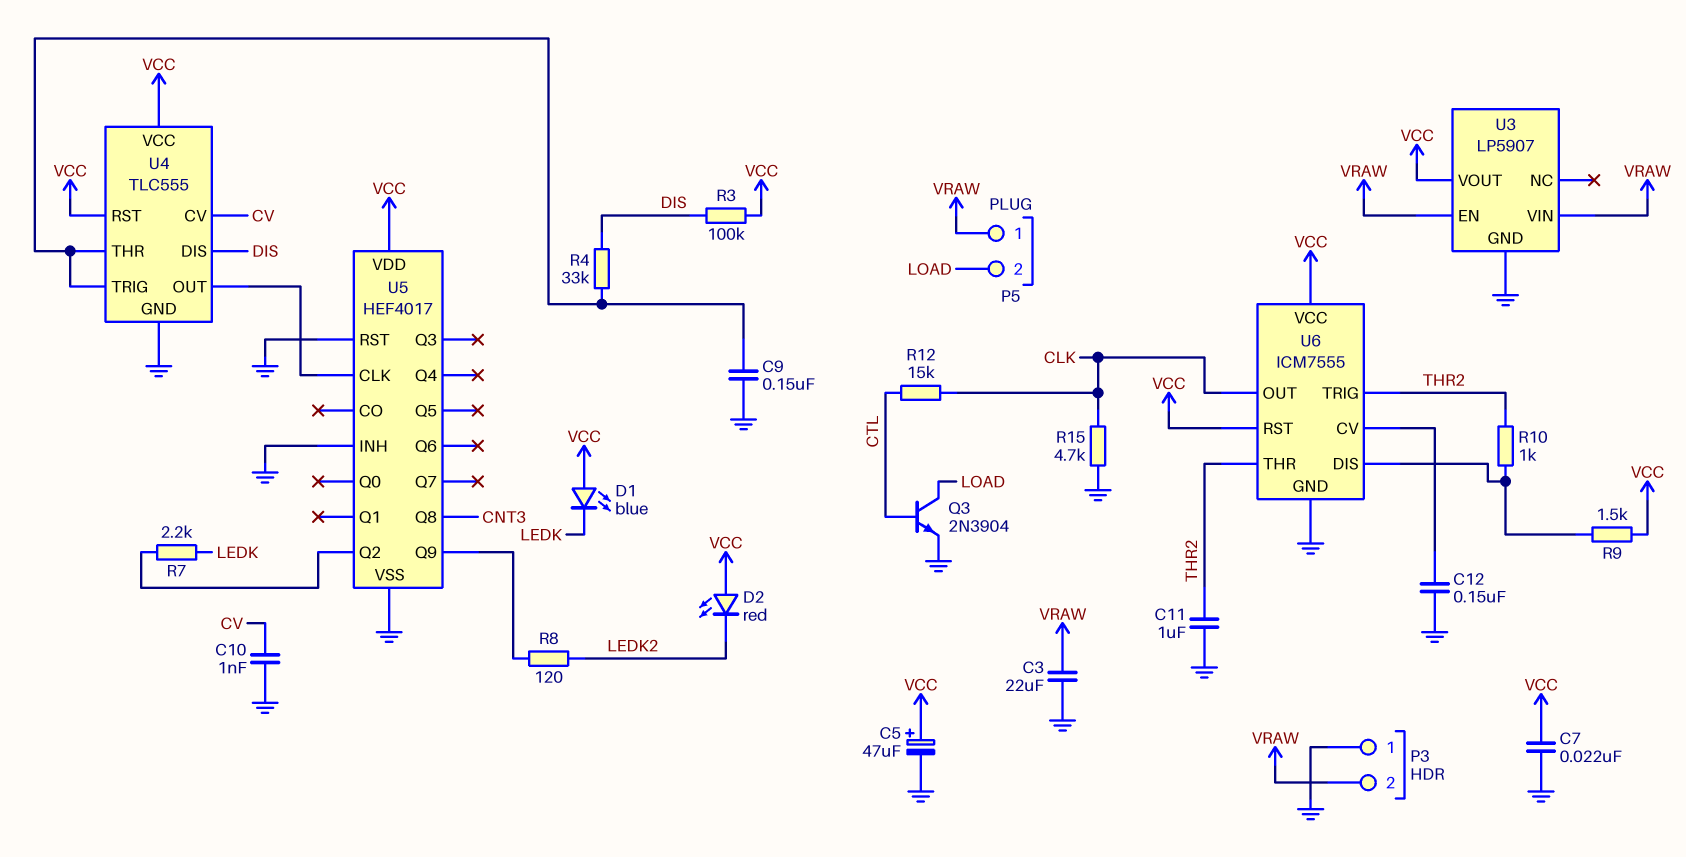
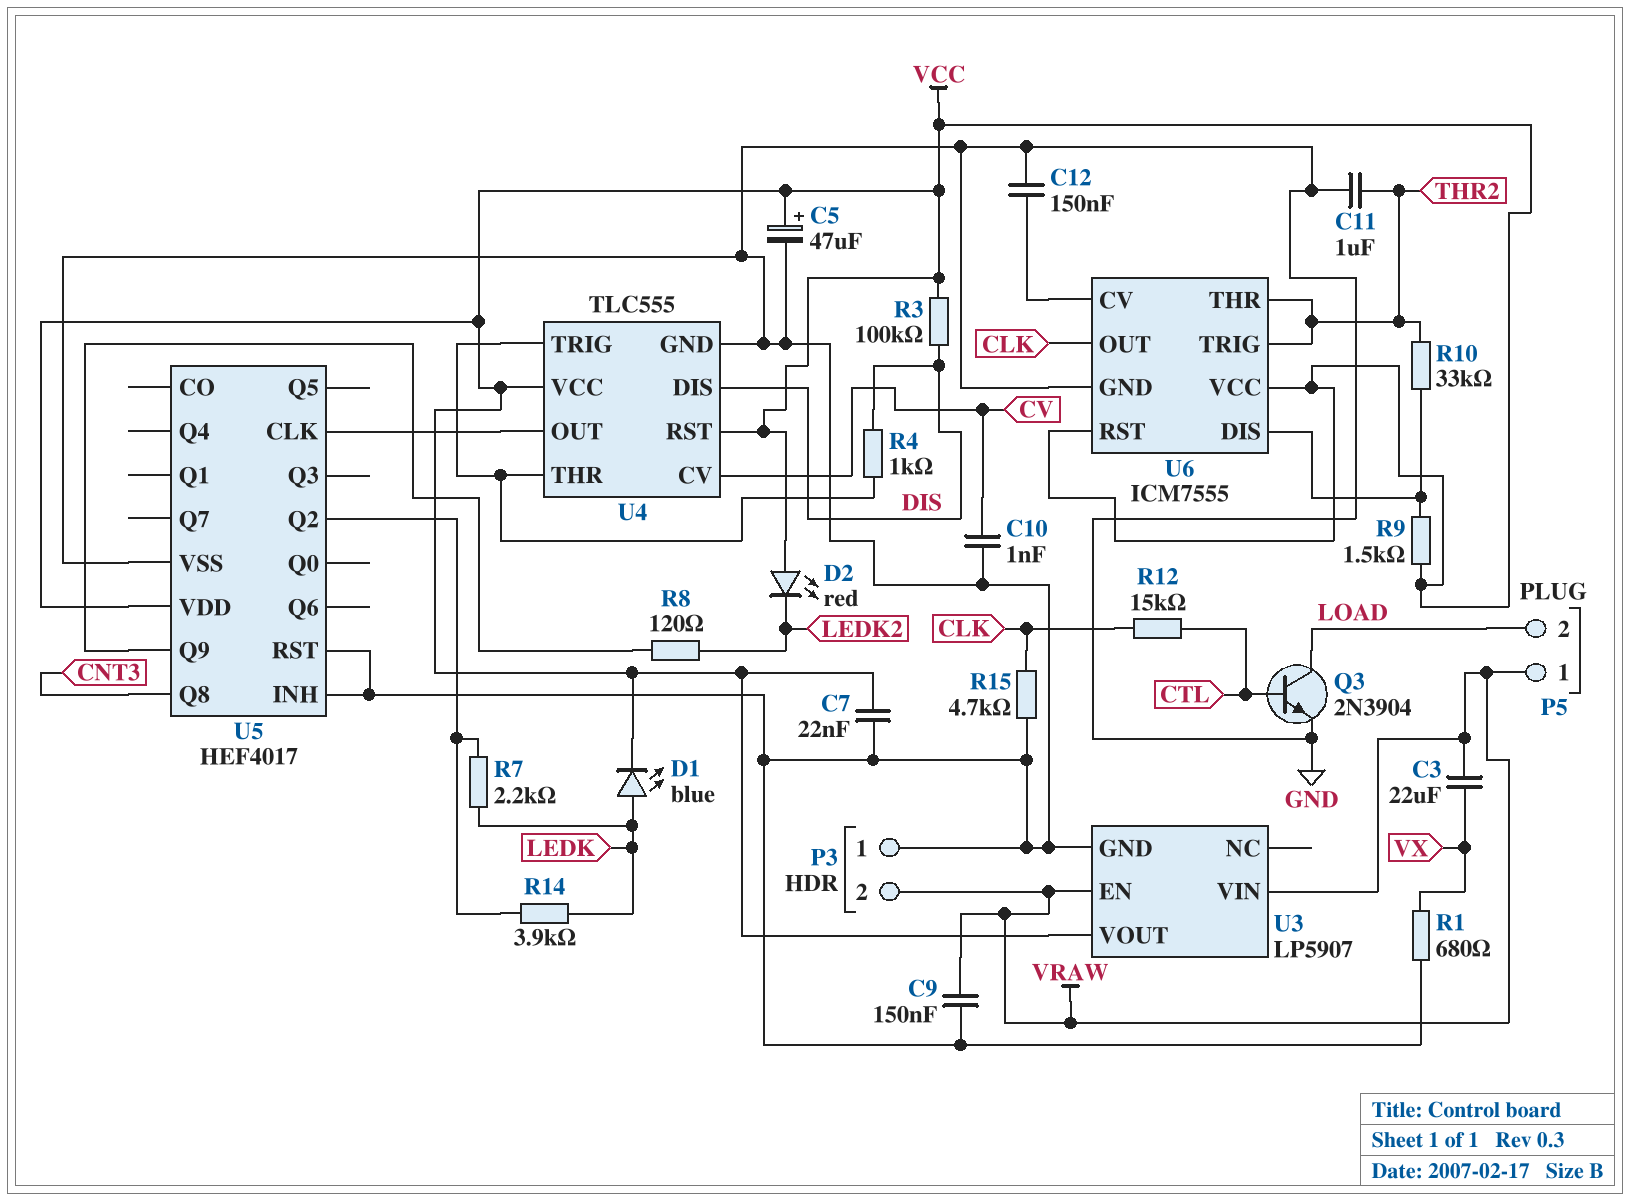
C3: 22uF (GND, VRAW) -> 22uF (VRAW, VX)
C9: 150nF (GND, U4/THR) -> 150nF (GND, VRAW)
D1: LED blue (A VCC, K LEDK) -> LED blue (A LEDK, K VCC)
R1: none -> 680 (GND, VX)
R4: 33k (DIS, U4/THR) -> 1k (DIS, U4/THR)
R10: 1k (THR2, U6/DIS) -> 33k (THR2, U6/DIS)
R14: none -> 3.9k (LEDK, U5/Q2)

